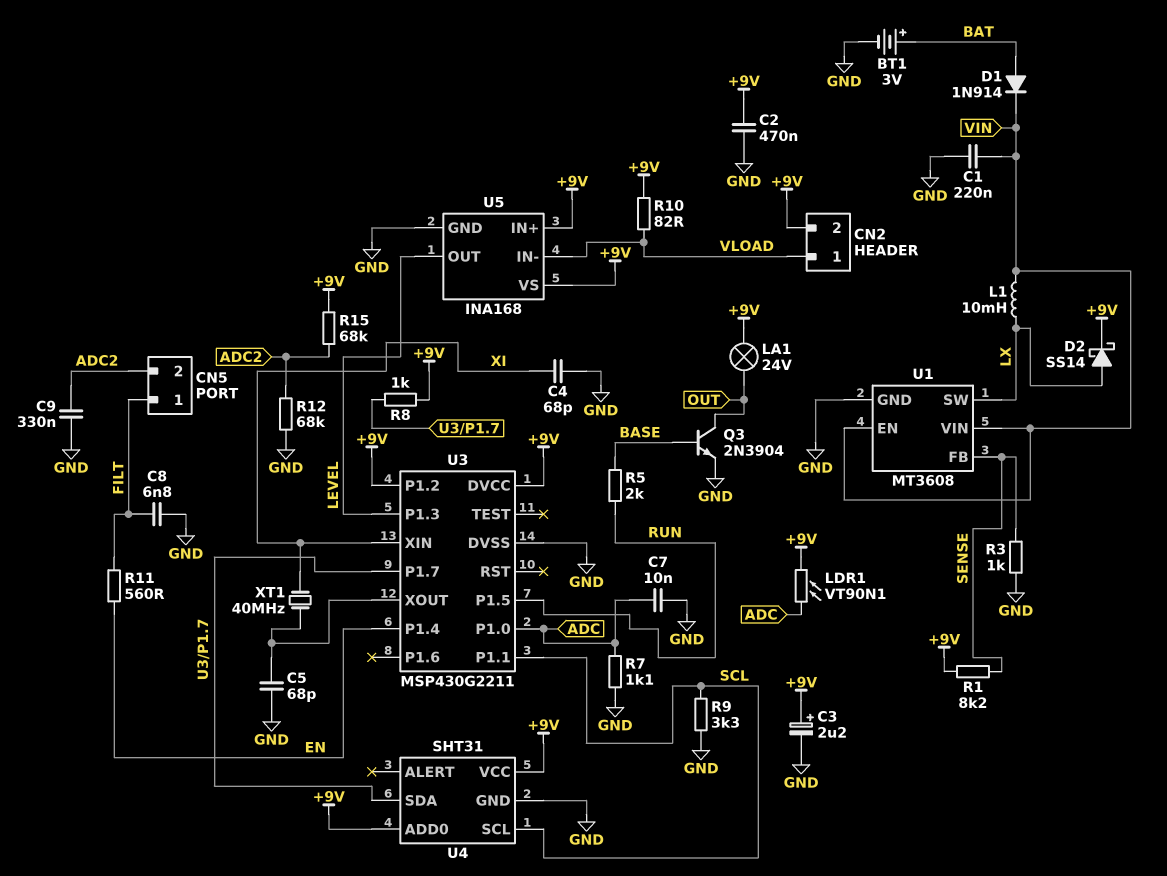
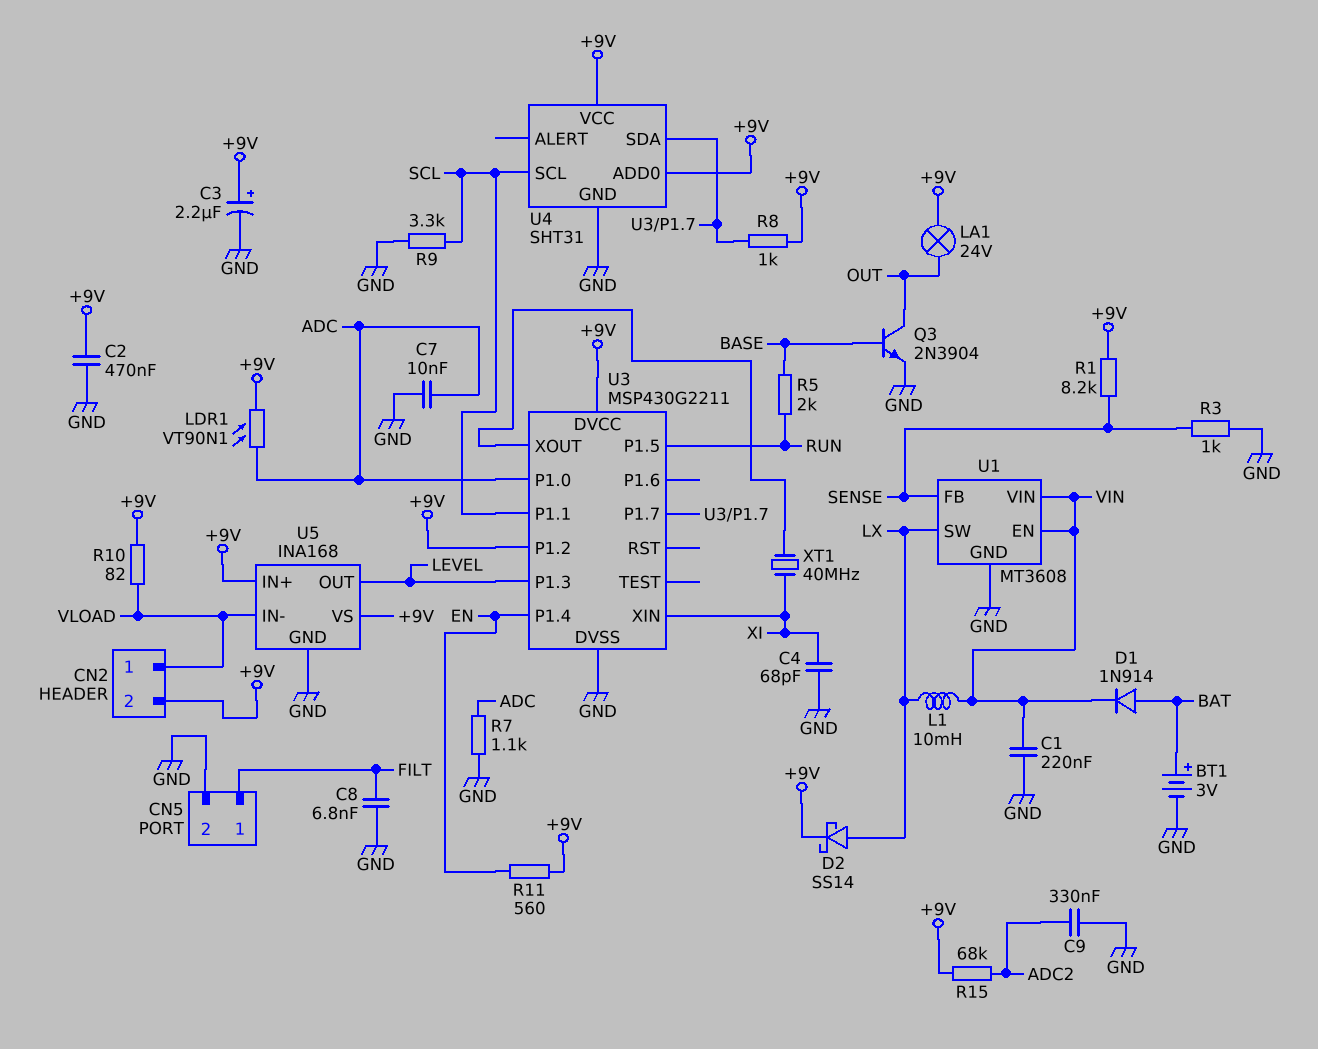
C5: 68pF (GND, U3/XOUT) -> none
CN5 pin 2: ADC2 -> GND
R11: 560 (EN, FILT) -> 560 (+9V, EN)
R12: 68k (ADC2, GND) -> none

